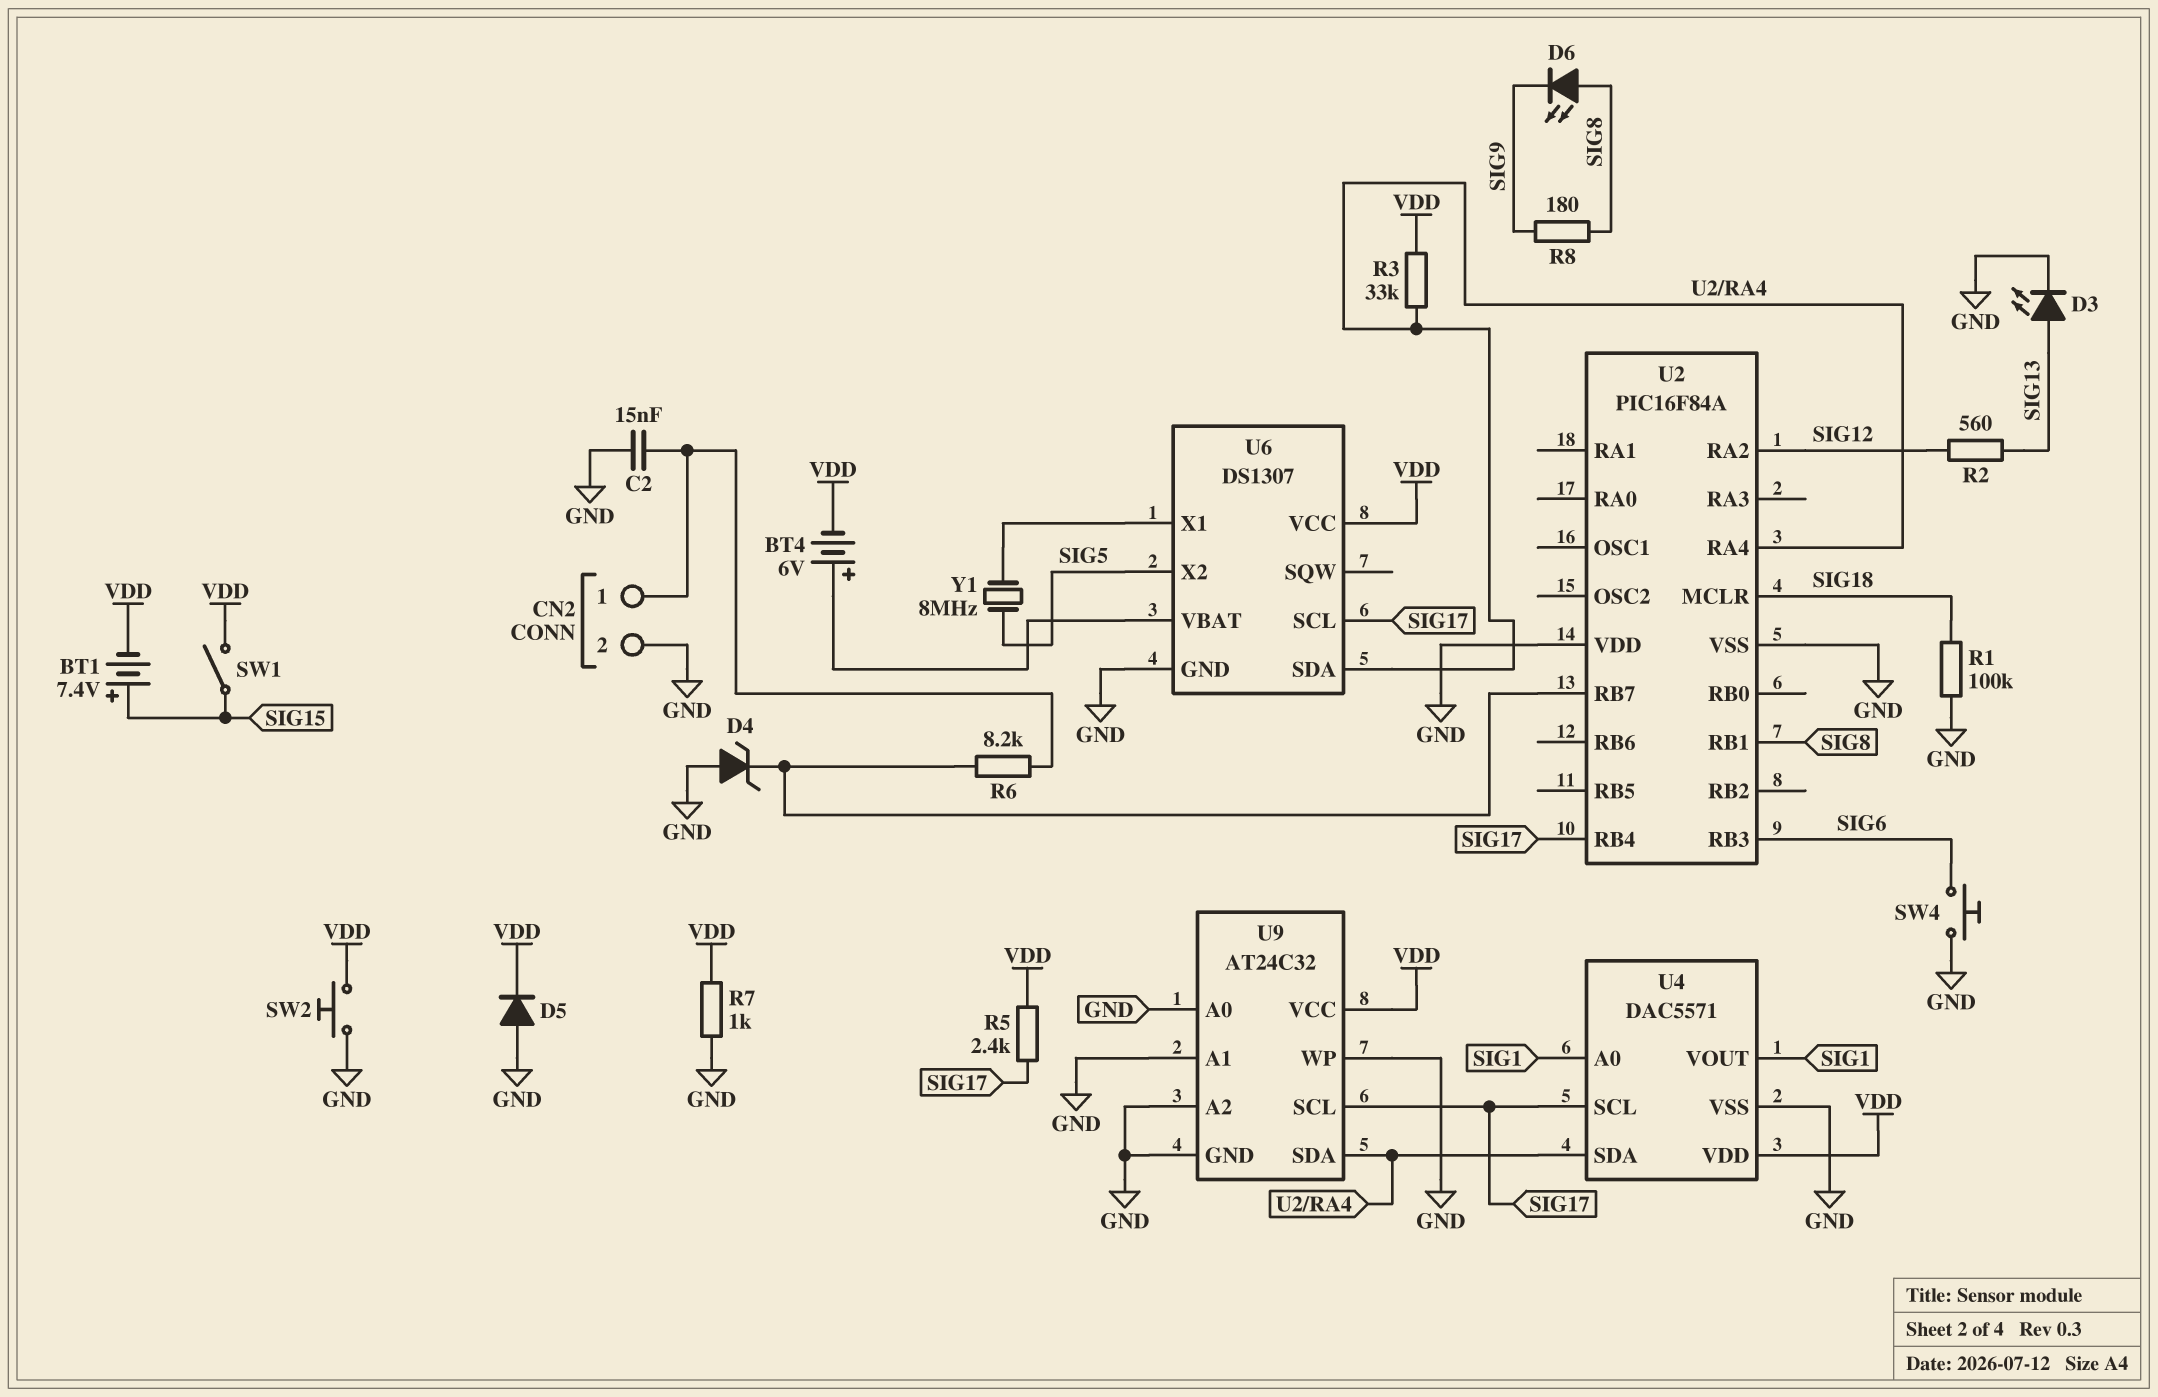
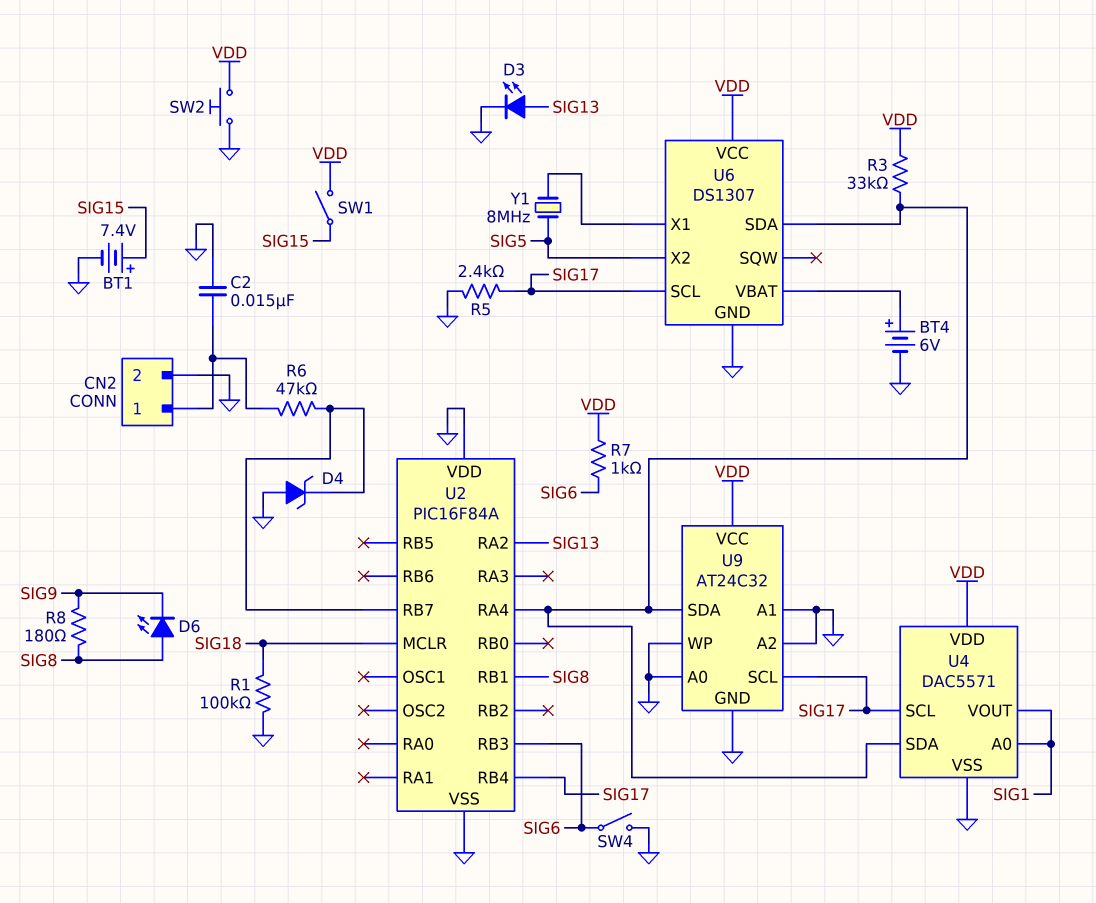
BT1: 7.4V (plus SIG15, minus VDD) -> 7.4V (plus SIG15, minus GND)
BT4: 6V (plus U6/VBAT, minus VDD) -> 6V (plus U6/VBAT, minus GND)
D5: diode (A GND, K VDD) -> none
R2: 560 (SIG12, SIG13) -> none
R5: 2.4k (SIG17, VDD) -> 2.4k (GND, SIG17)
R6: 8.2k (CN2/1, U2/RB7) -> 47k (CN2/1, U2/RB7)
R7: 1k (GND, VDD) -> 1k (SIG6, VDD)
SW4: button (GND, SIG6) -> switch (GND, SIG6)
U2 pin RA2: SIG12 -> SIG13

